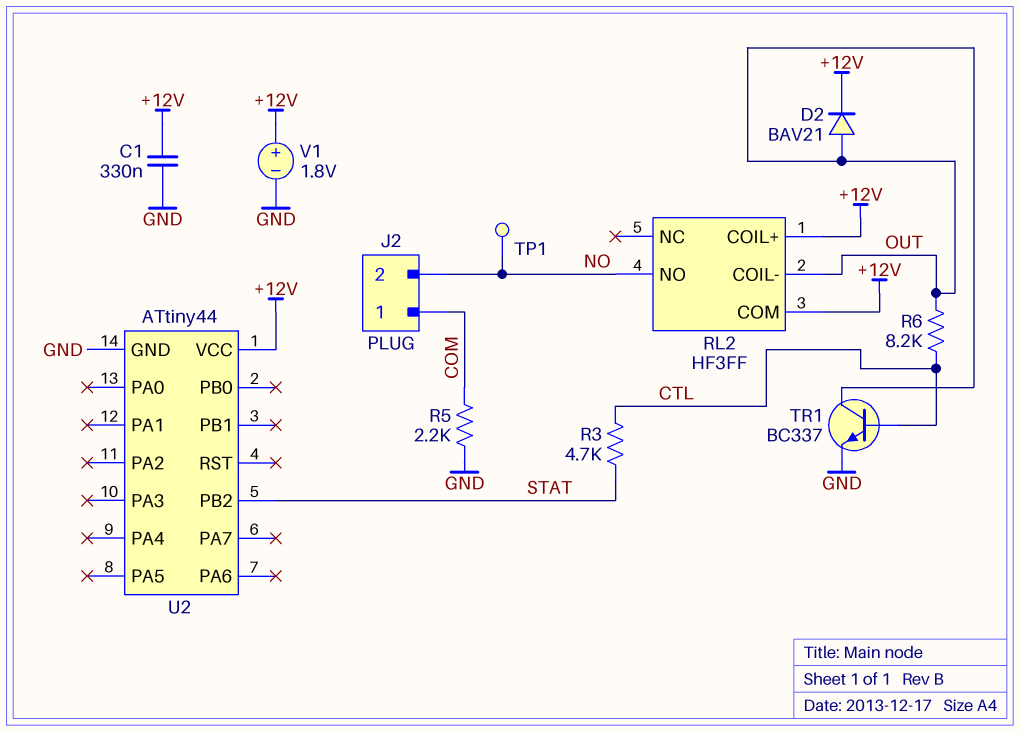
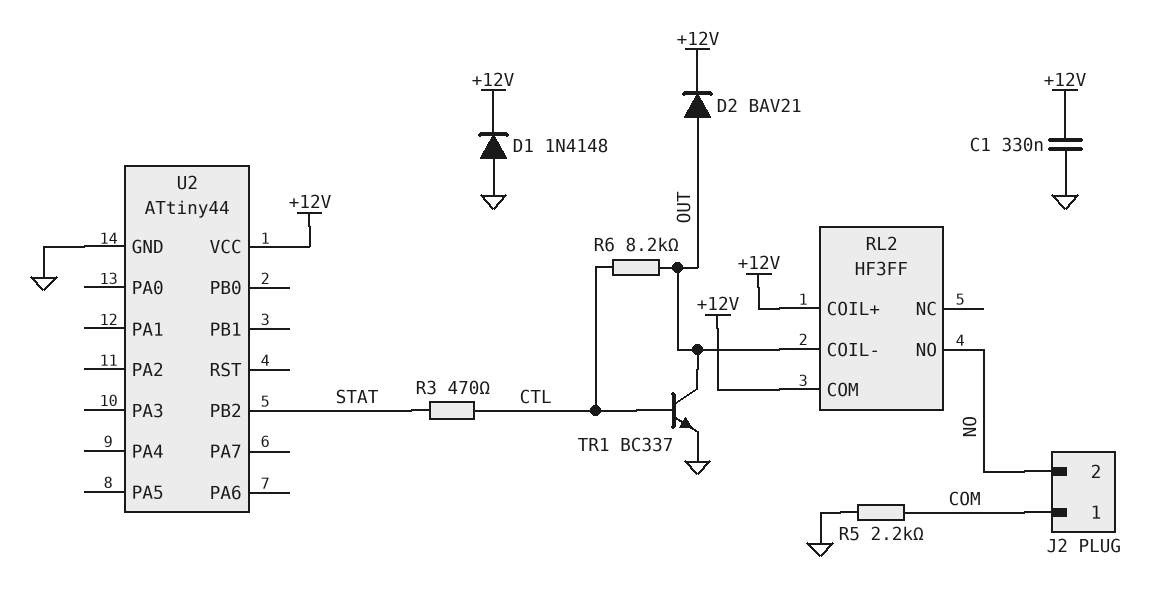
D1: none -> diode 1N4148 (A GND, K +12V)
R3: 4.7k (CTL, STAT) -> 470 (CTL, STAT)
TP1: test point (NO) -> none
V1: 1.8V (plus +12V, minus GND) -> none

